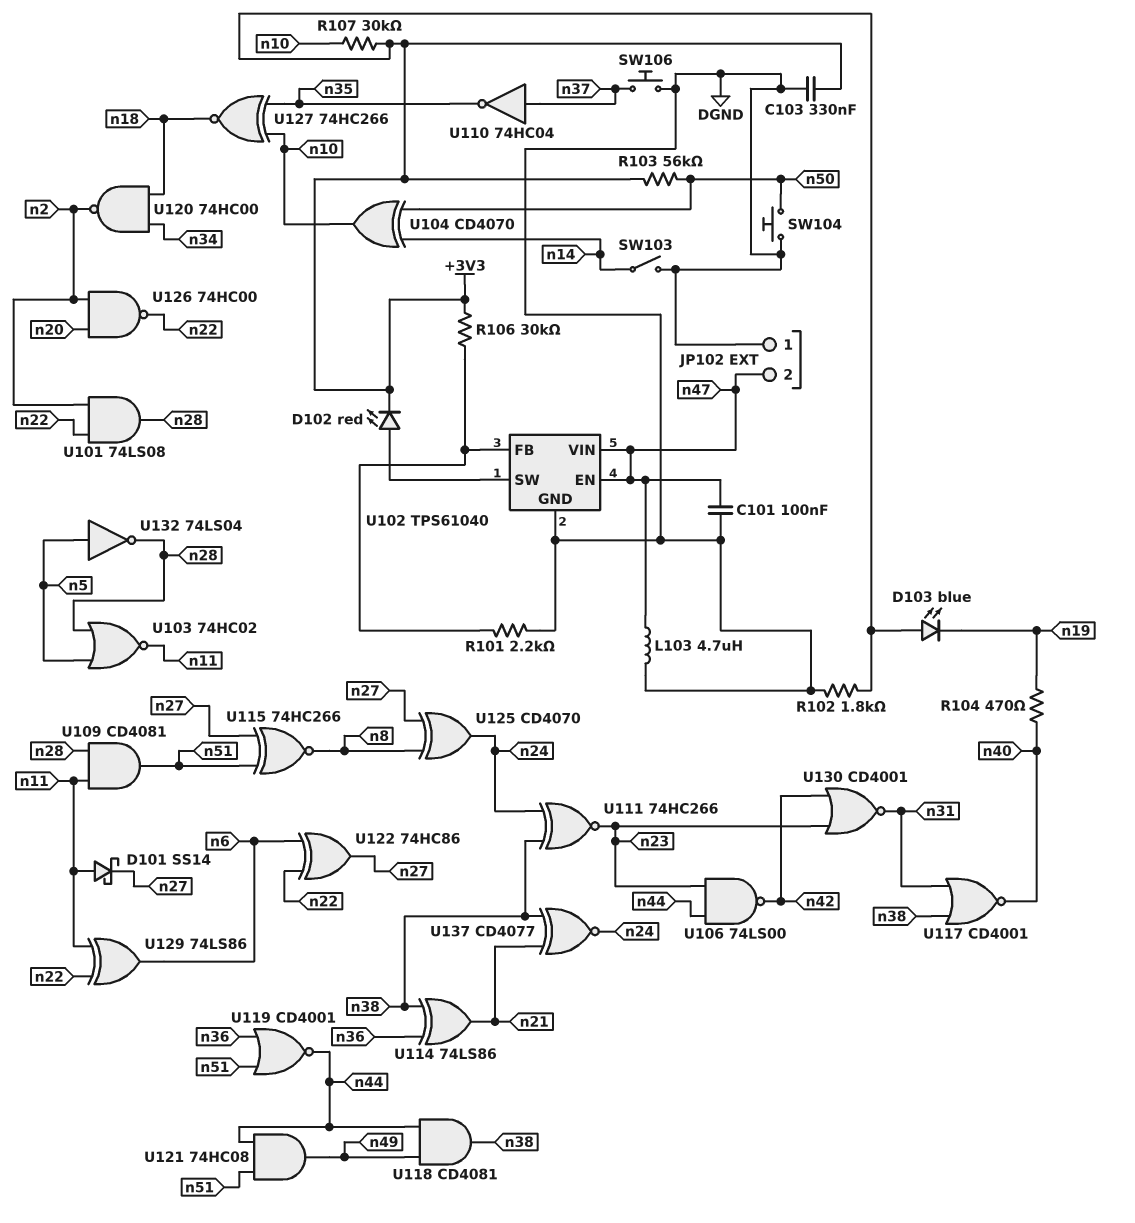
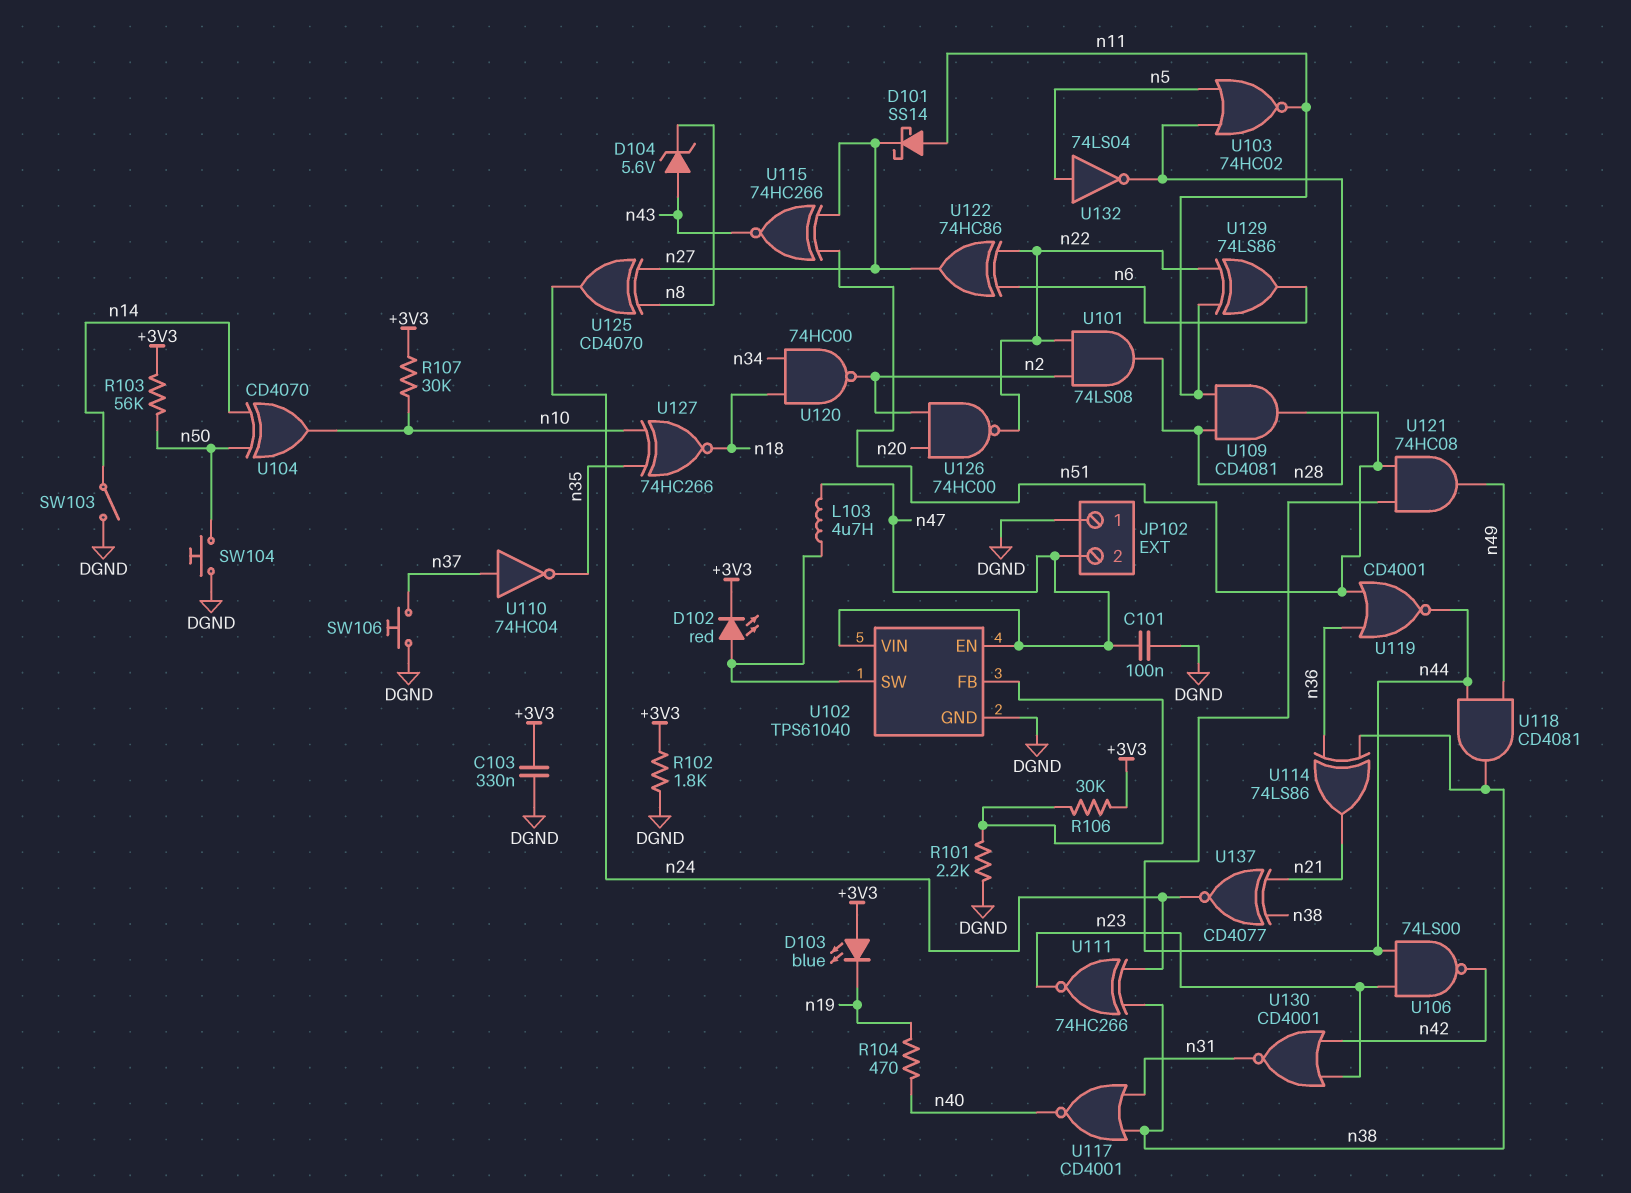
D104: none -> zener 5.6V (A n43, K n8)
L103: 4.7uH (DGND, n47) -> 4.7uH (U102/SW, n47)
U115: XNOR 74HC266 (in n27, in n51, out n8) -> XNOR 74HC266 (in n27, in n51, out n43)

